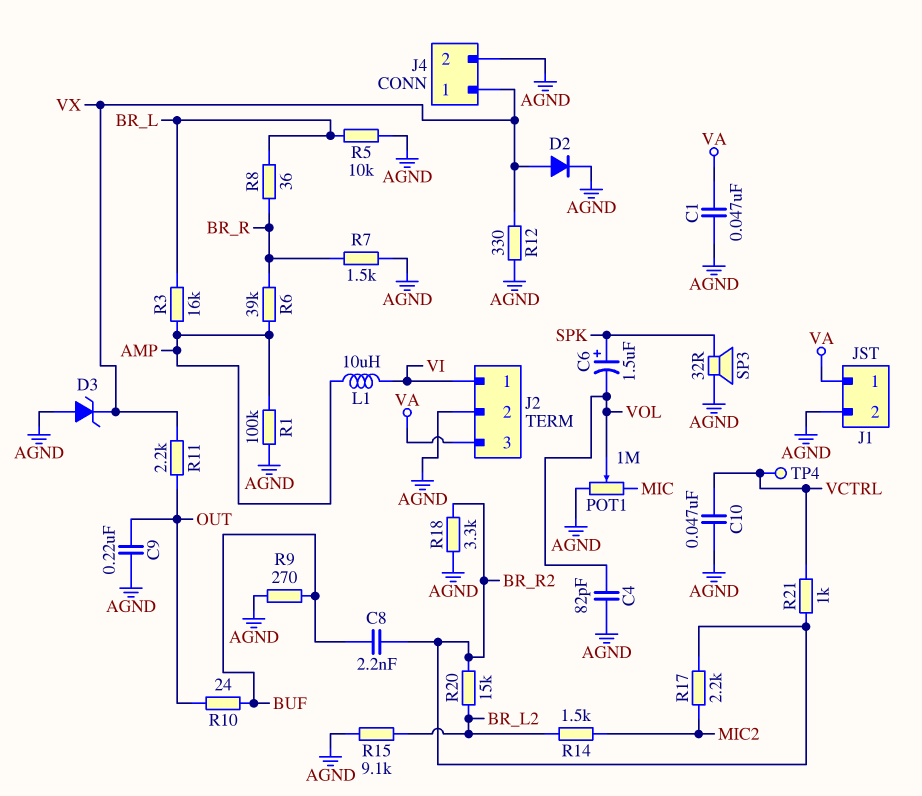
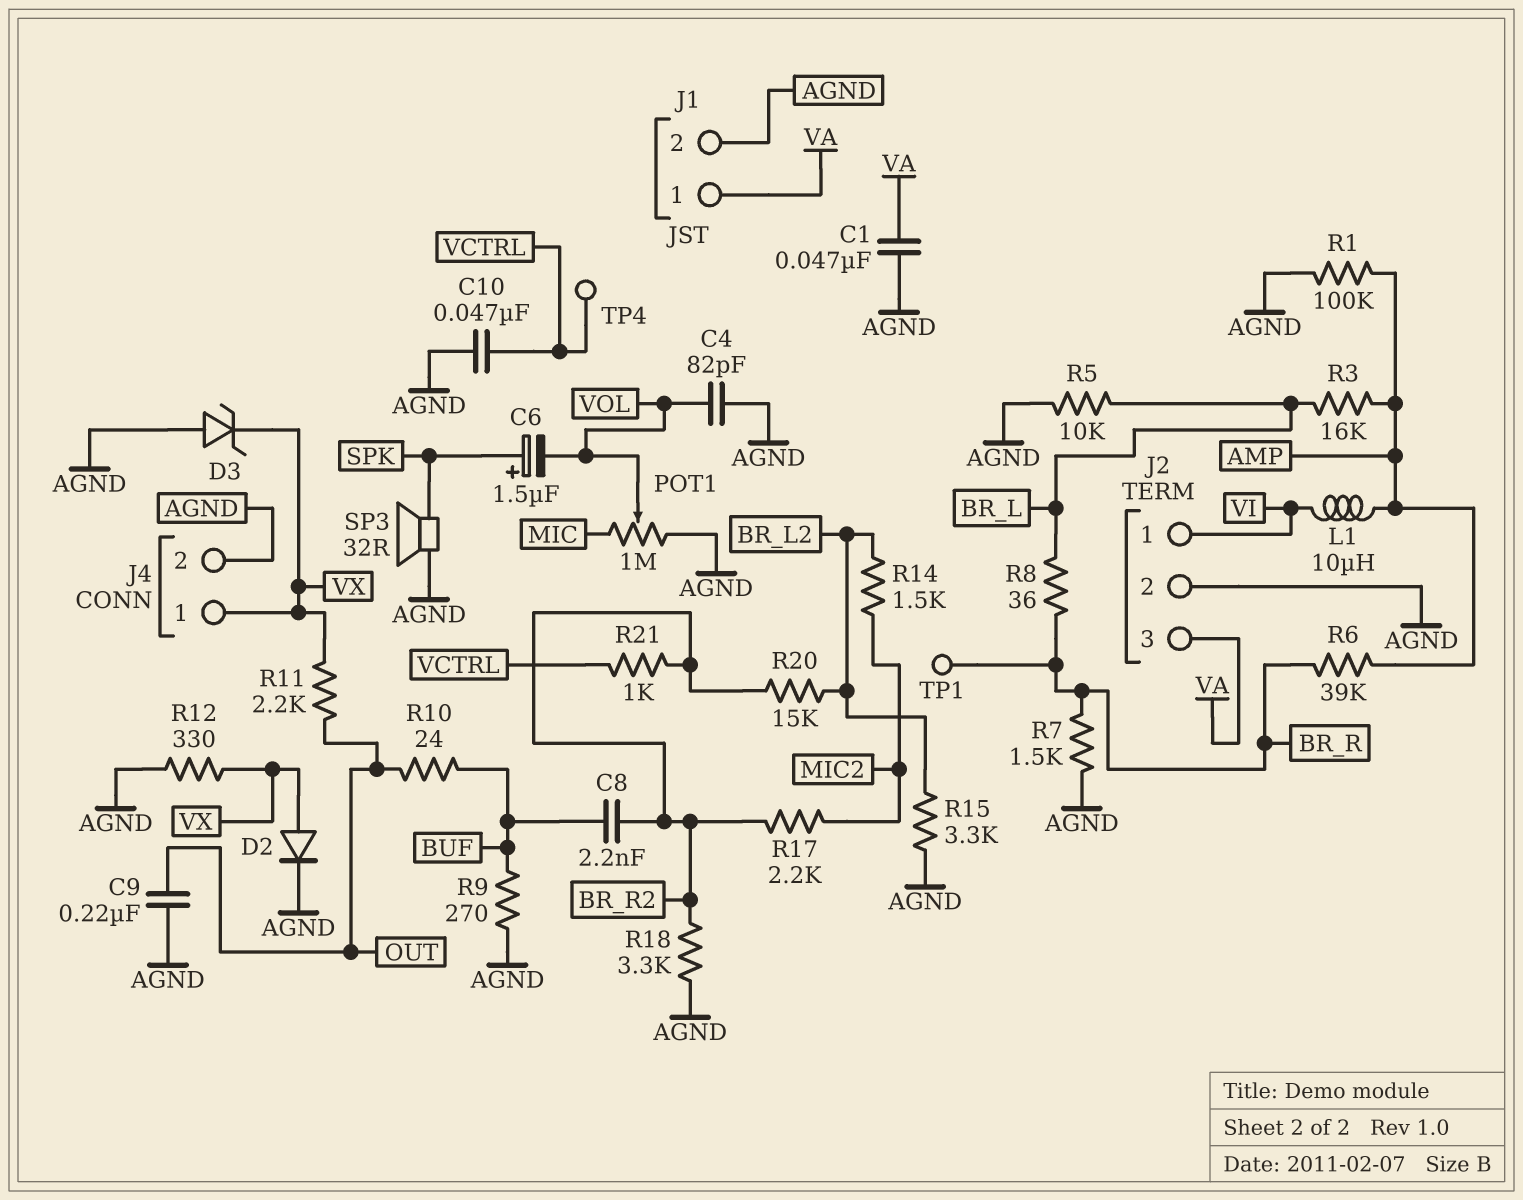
R15: 9.1k (AGND, BR_L2) -> 3.3k (AGND, BR_L2)
TP1: none -> test point (BR_R)

